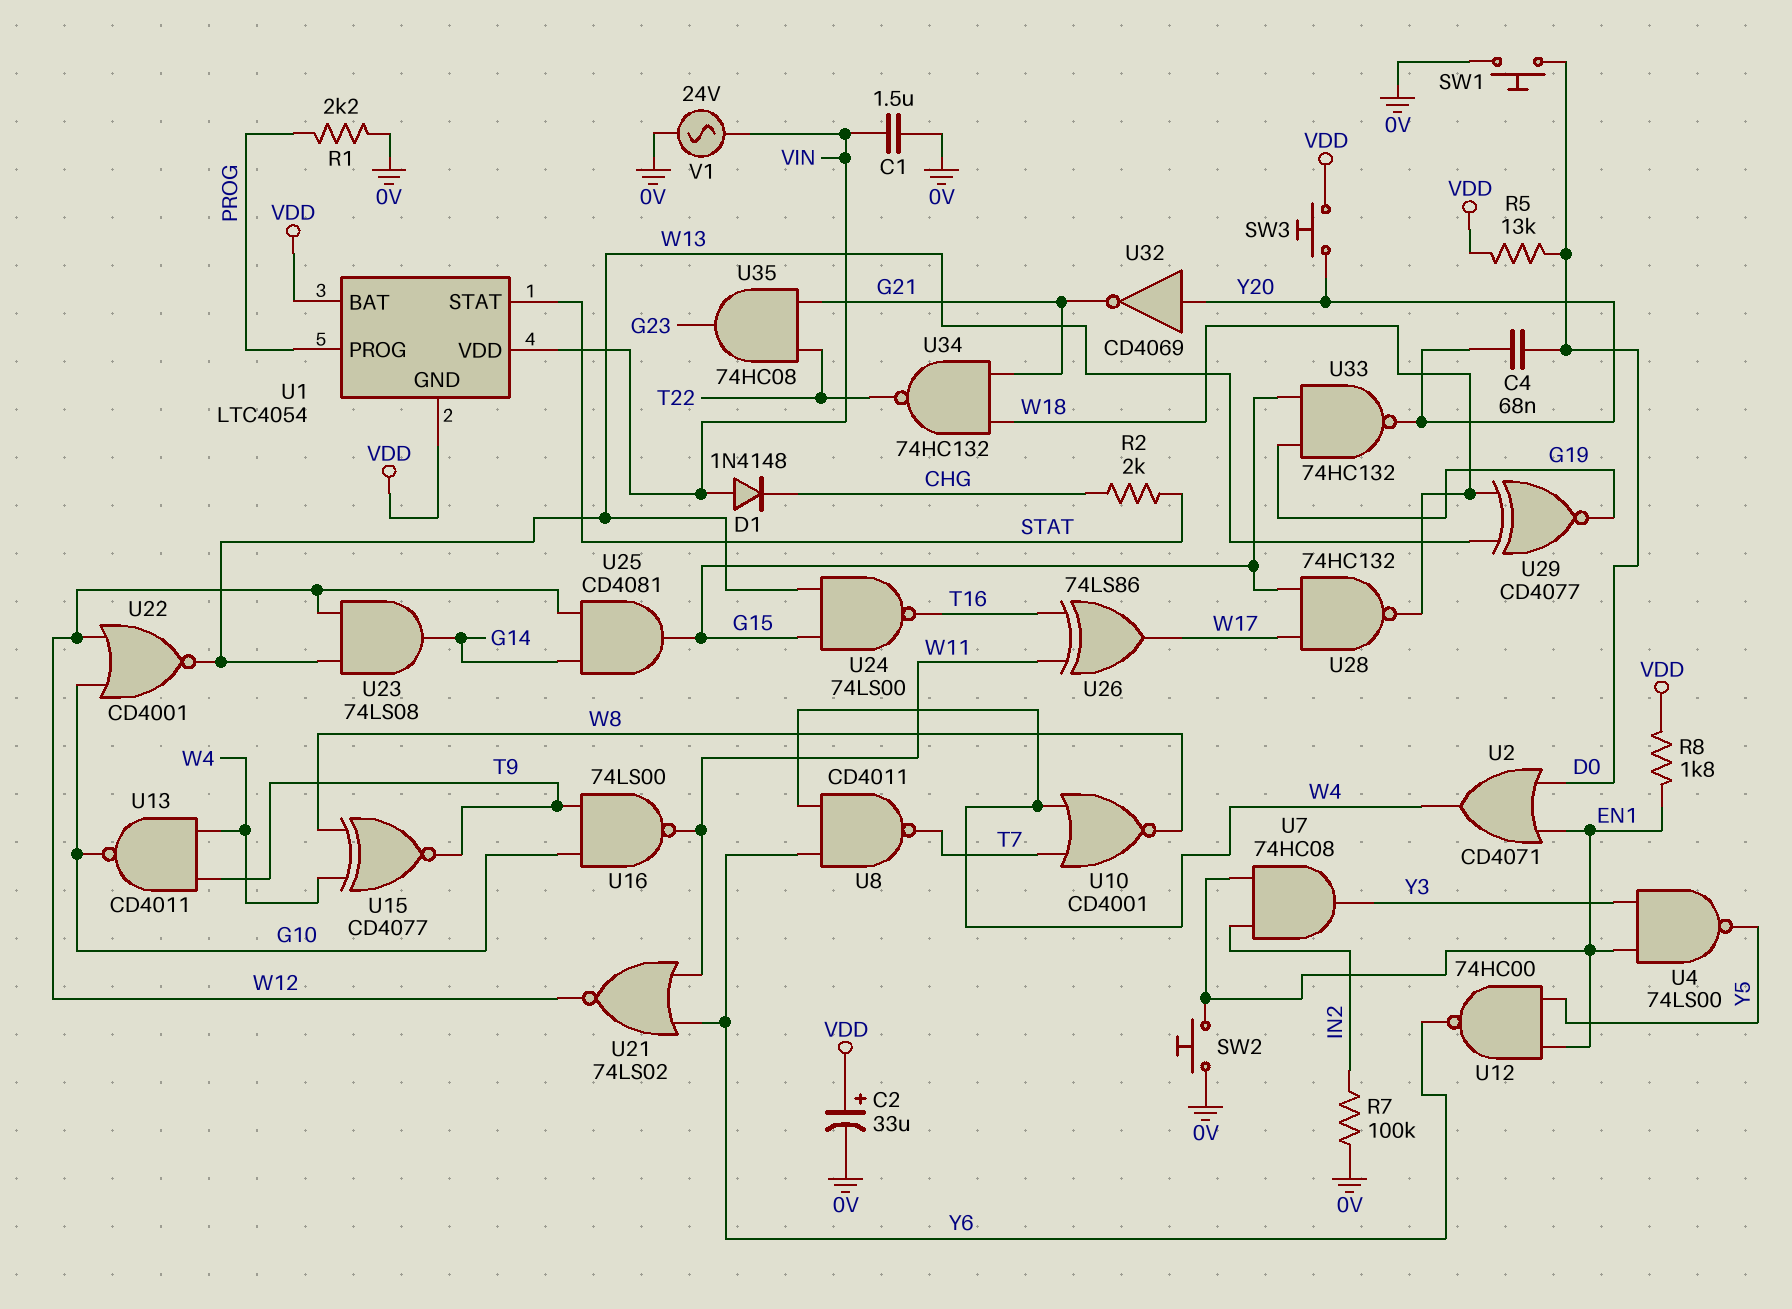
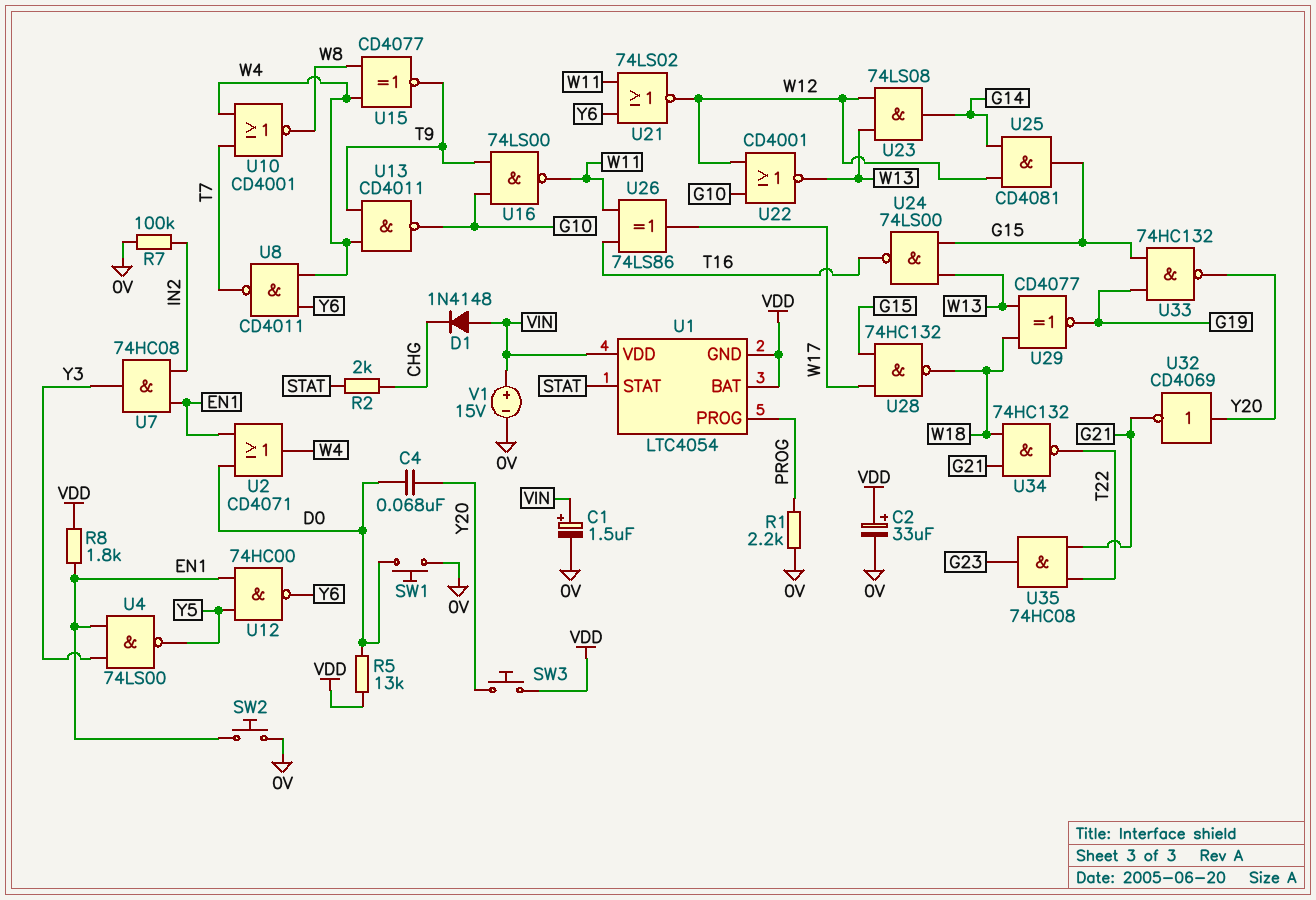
C1: 1.5uF (0V, VIN) -> 1.5uF (plus VIN, minus 0V)
V1: AC 24V (0V, VIN) -> 15V (plus VIN, minus 0V)

